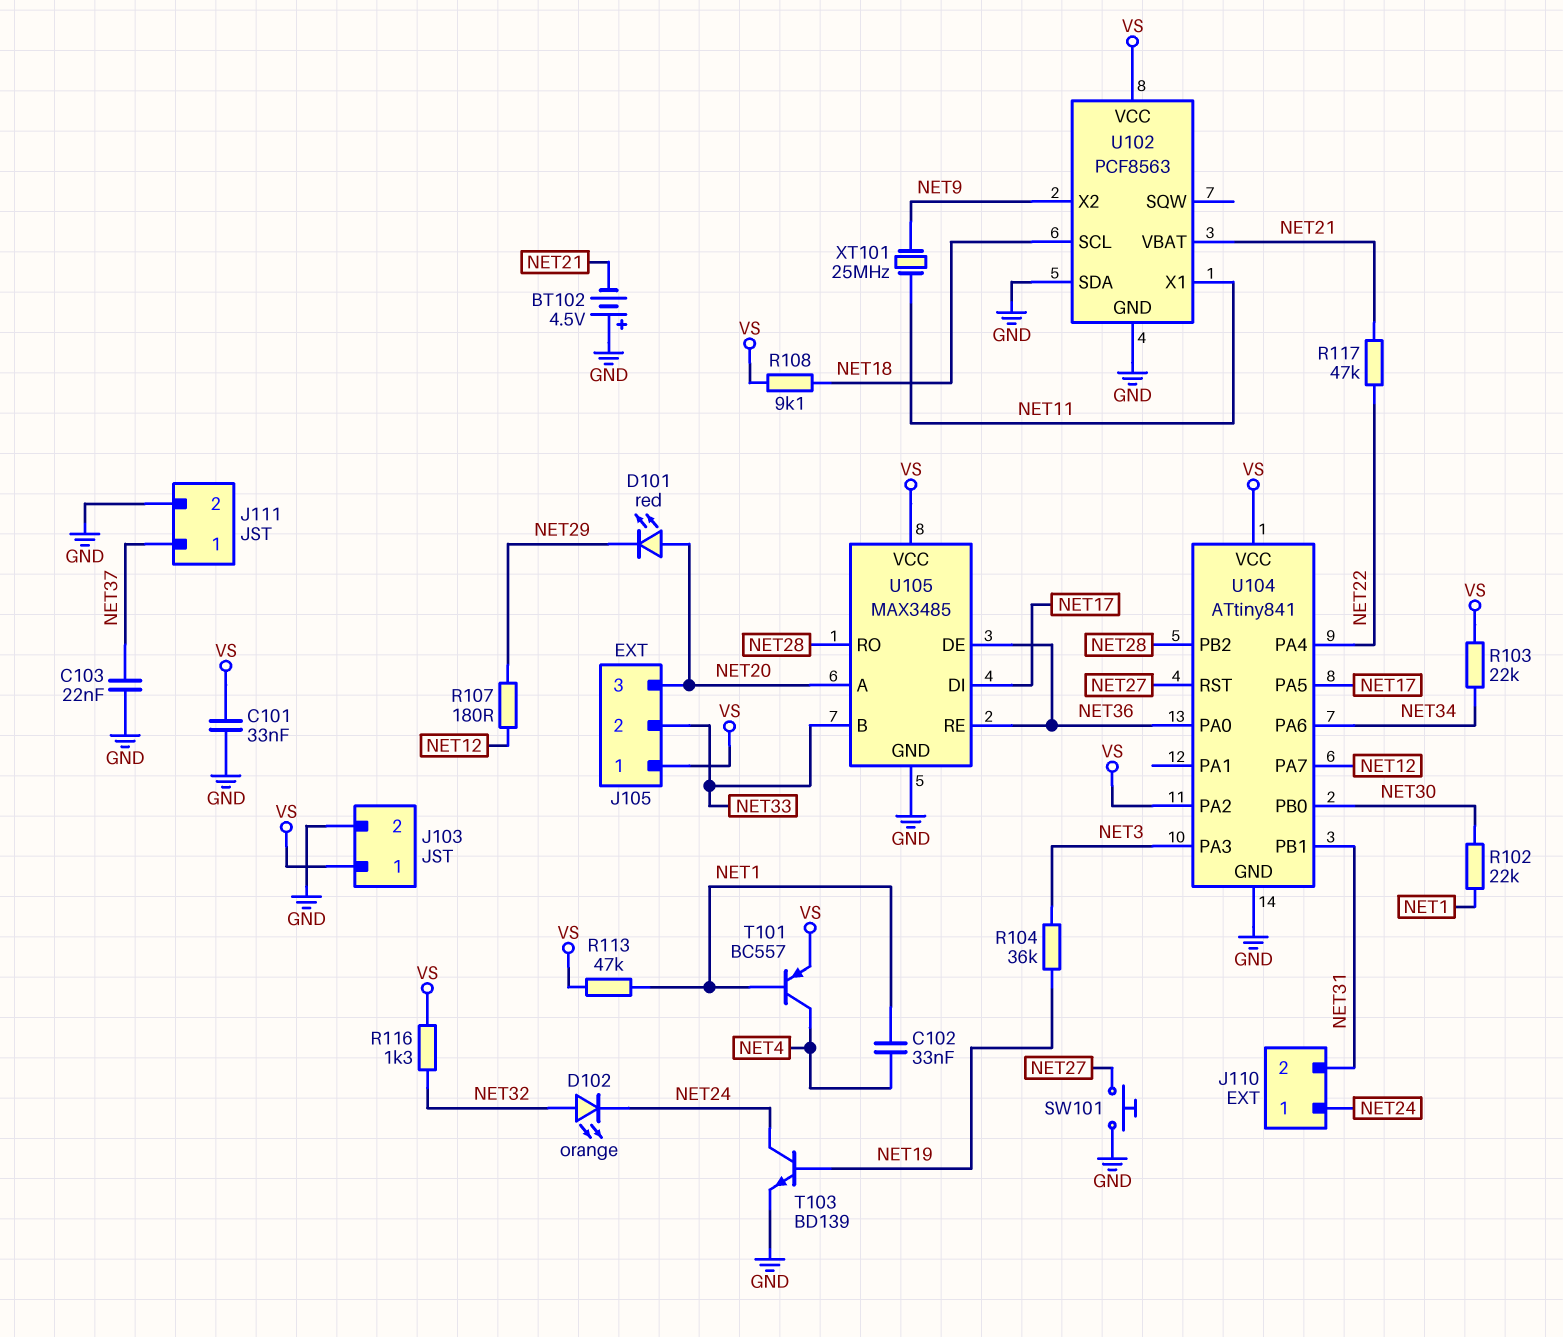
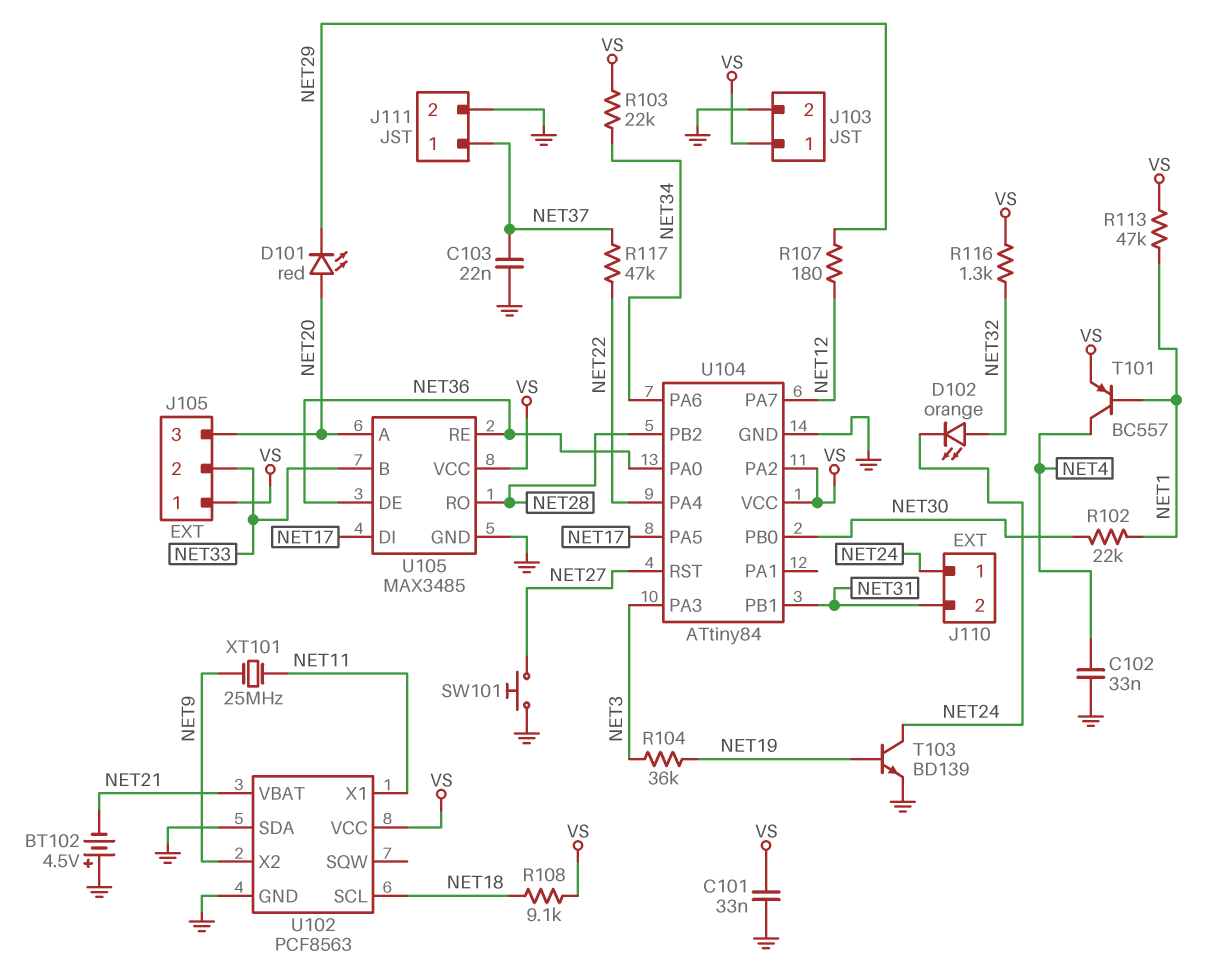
C102: 33nF (NET1, NET4) -> 33nF (GND, NET4)
R117: 47k (NET21, NET22) -> 47k (NET22, NET37)
U104: ATtiny841 -> ATtiny84

